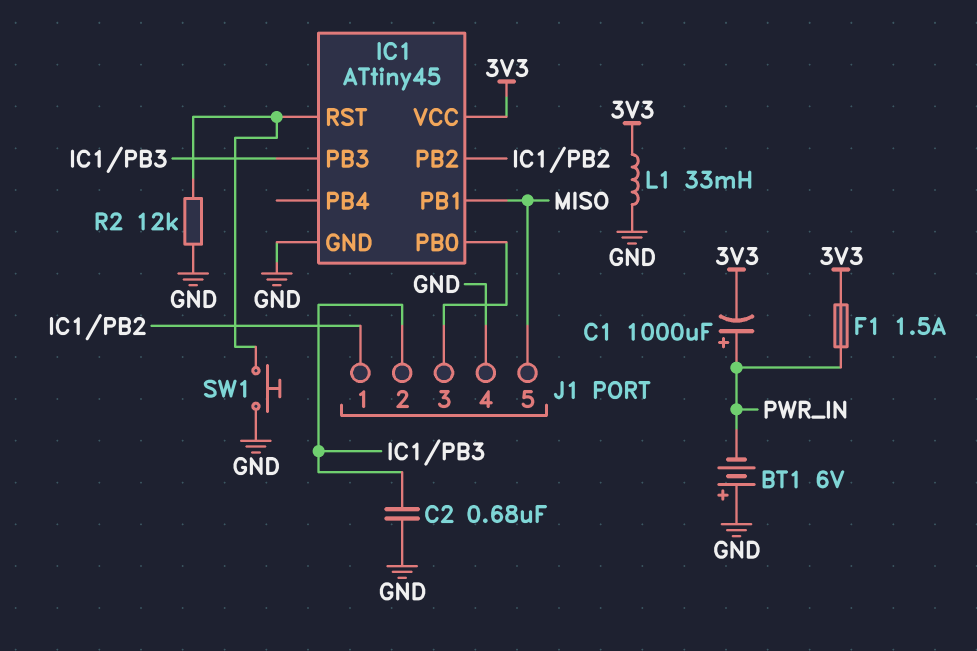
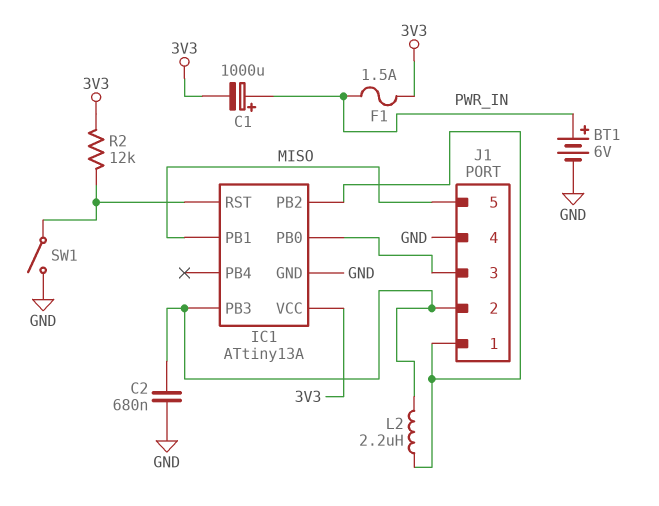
BT1: 6V (plus GND, minus PWR_IN) -> 6V (plus PWR_IN, minus GND)
IC1: ATtiny45 -> ATtiny13A
L1: 33mH (3V3, GND) -> none
L2: none -> 2.2uH (IC1/PB2, IC1/PB3)
R2: 12k (GND, IC1/RST) -> 12k (3V3, IC1/RST)
SW1: button (GND, IC1/RST) -> switch (GND, IC1/RST)

